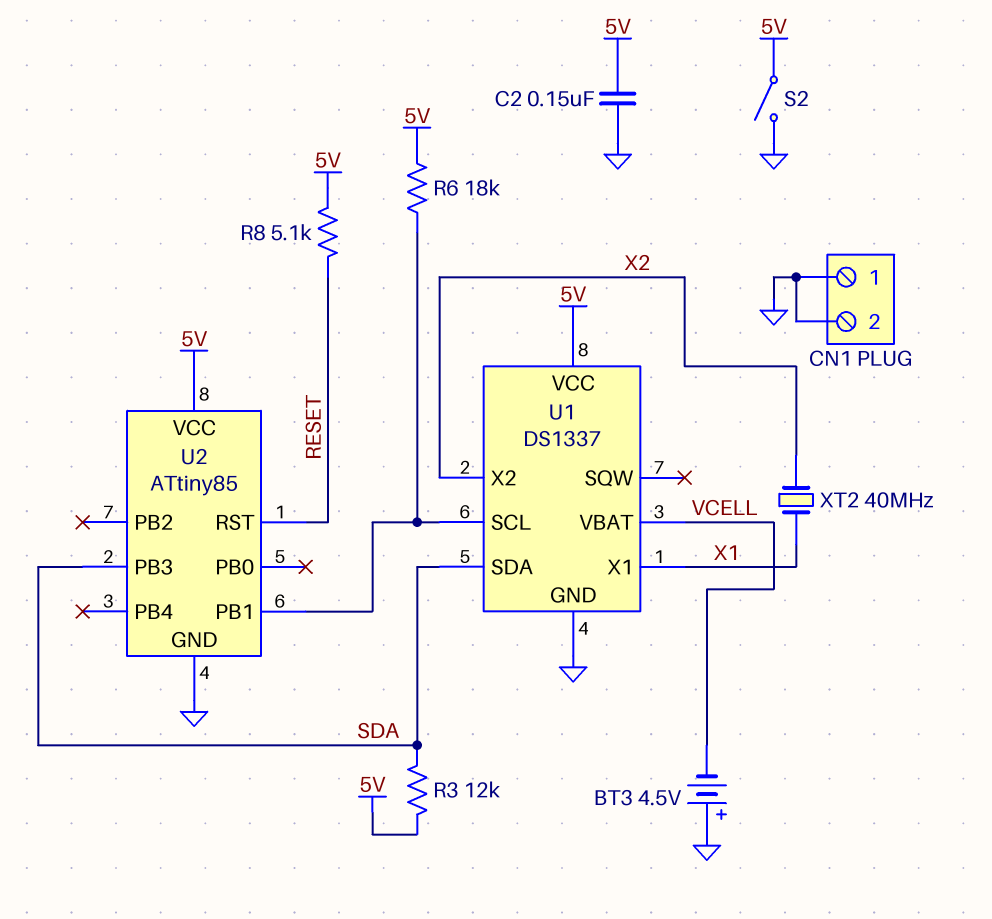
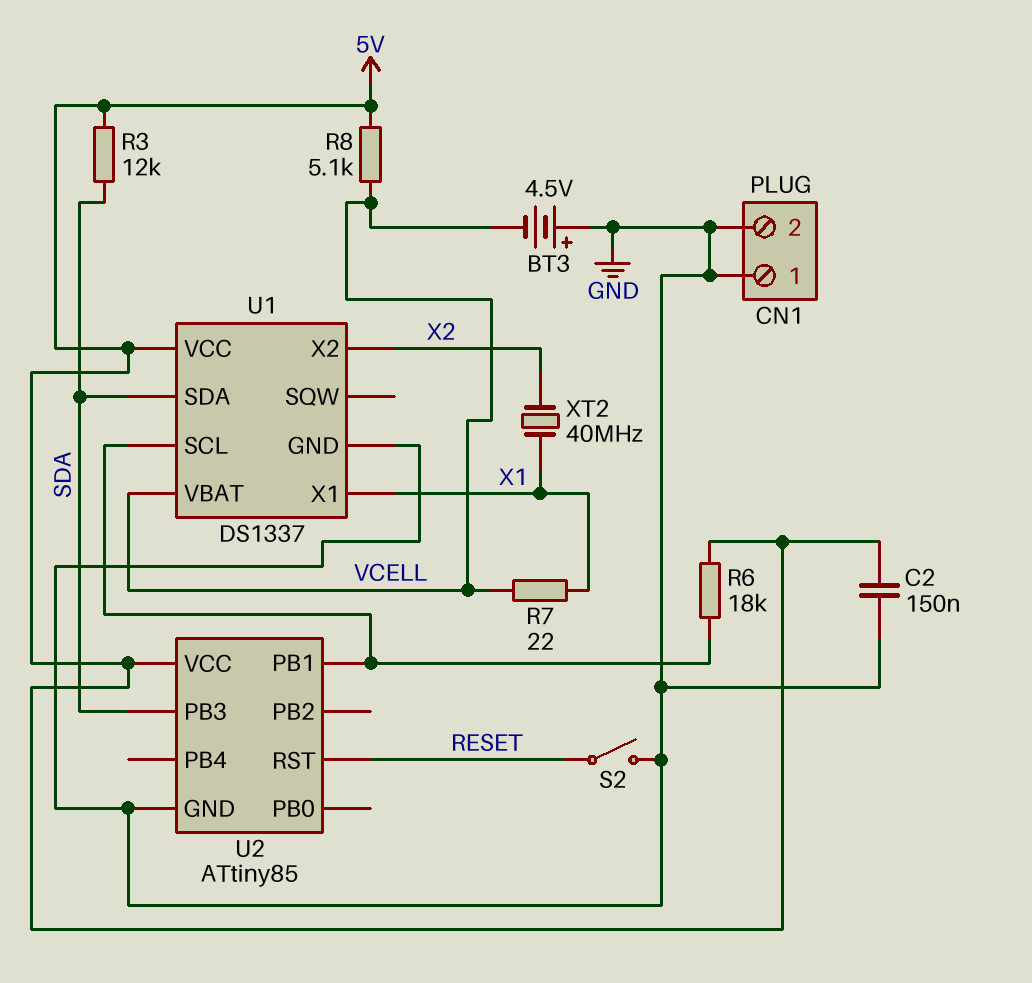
R7: none -> 22 (VCELL, X1)
R8: 5.1k (5V, RESET) -> 5.1k (5V, VCELL)
S2: switch (5V, GND) -> switch (GND, RESET)

